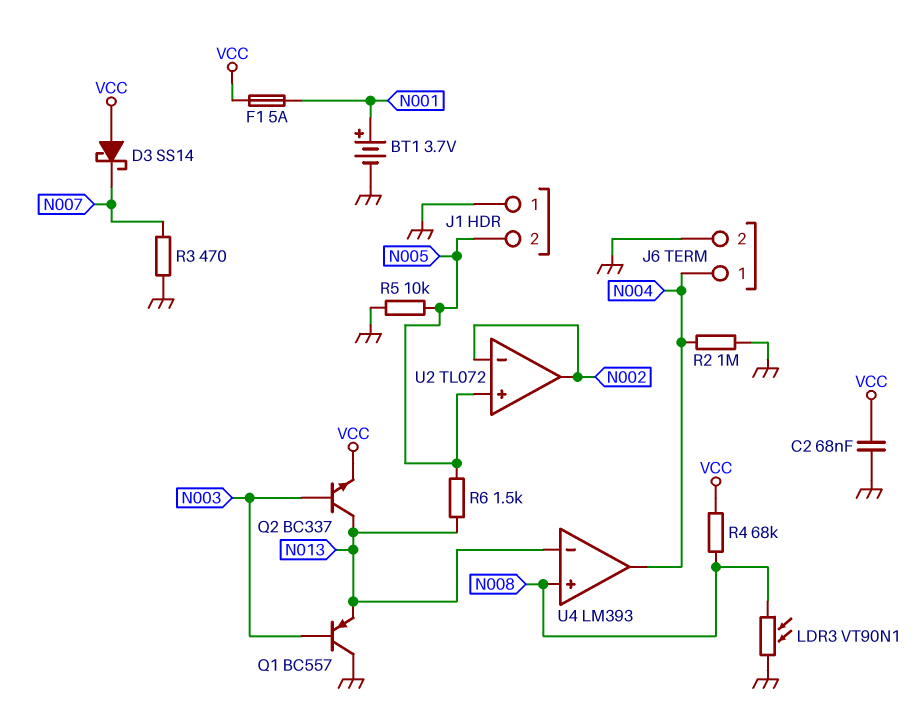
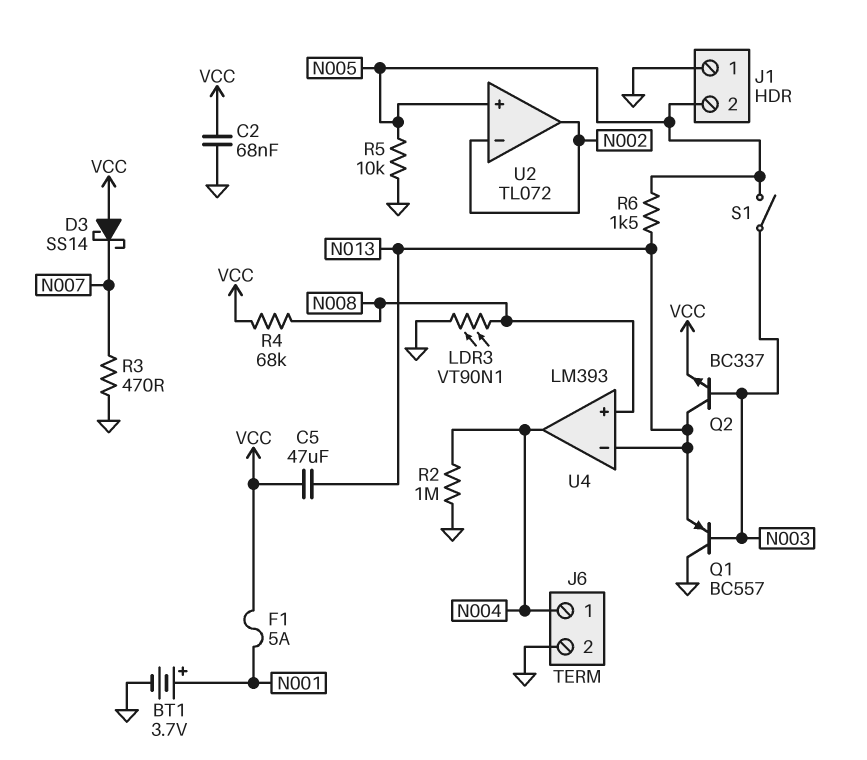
C5: none -> 47uF (N013, VCC)
S1: none -> switch (N003, N005)

